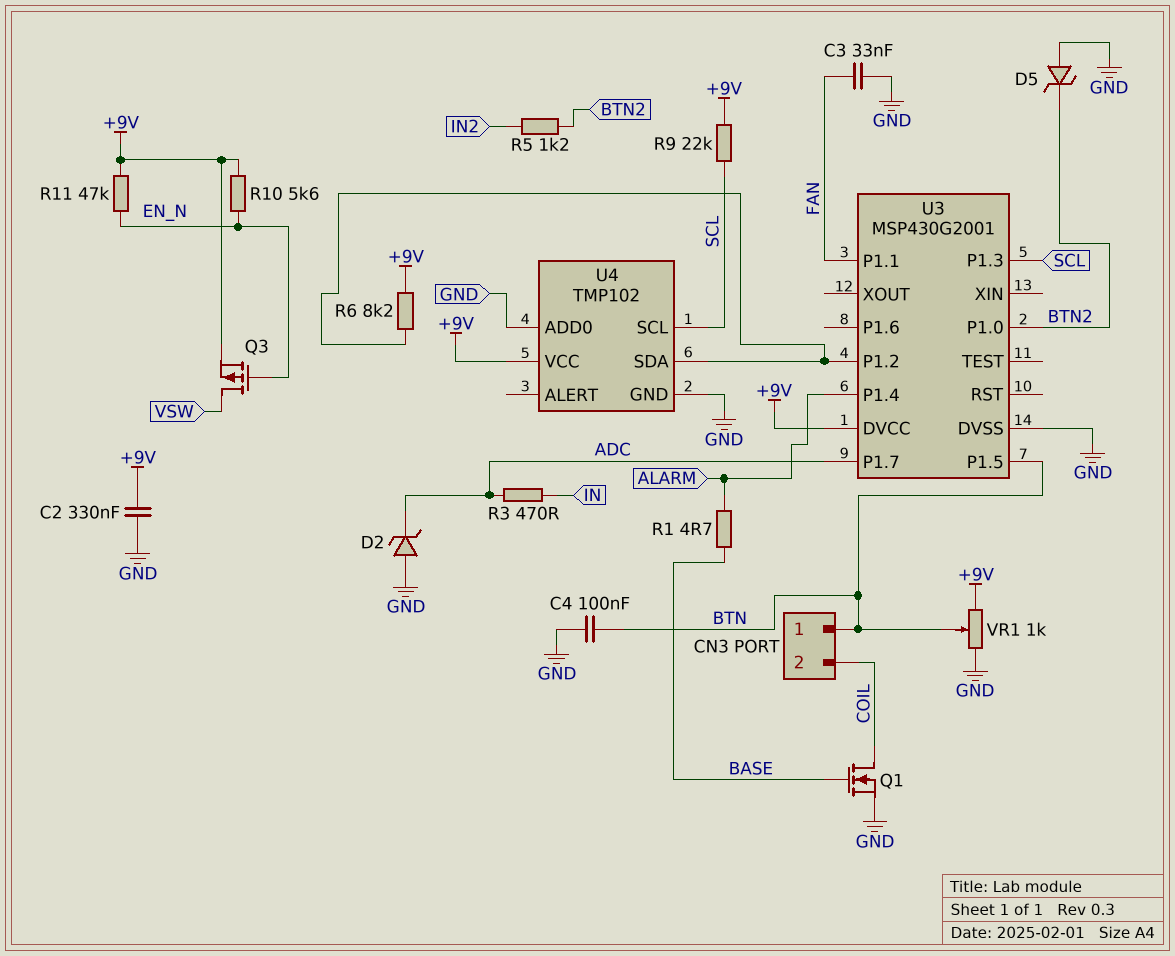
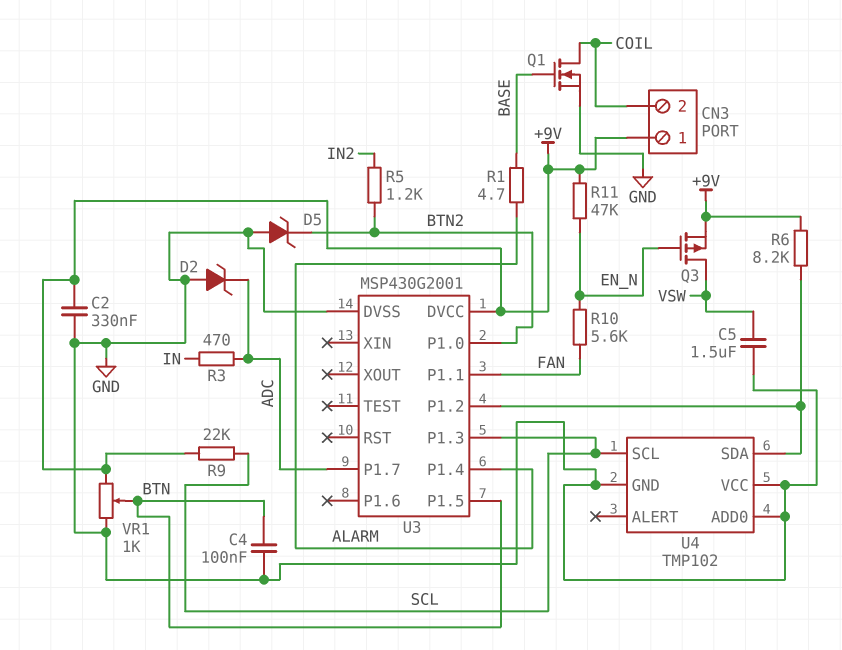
C3: 33nF (FAN, GND) -> none
C5: none -> 1.5uF (GND, VSW)
CN3 pin 1: BTN -> +9V
R10: 5.6k (+9V, EN_N) -> 5.6k (EN_N, FAN)
U4 pin VCC: +9V -> GND

